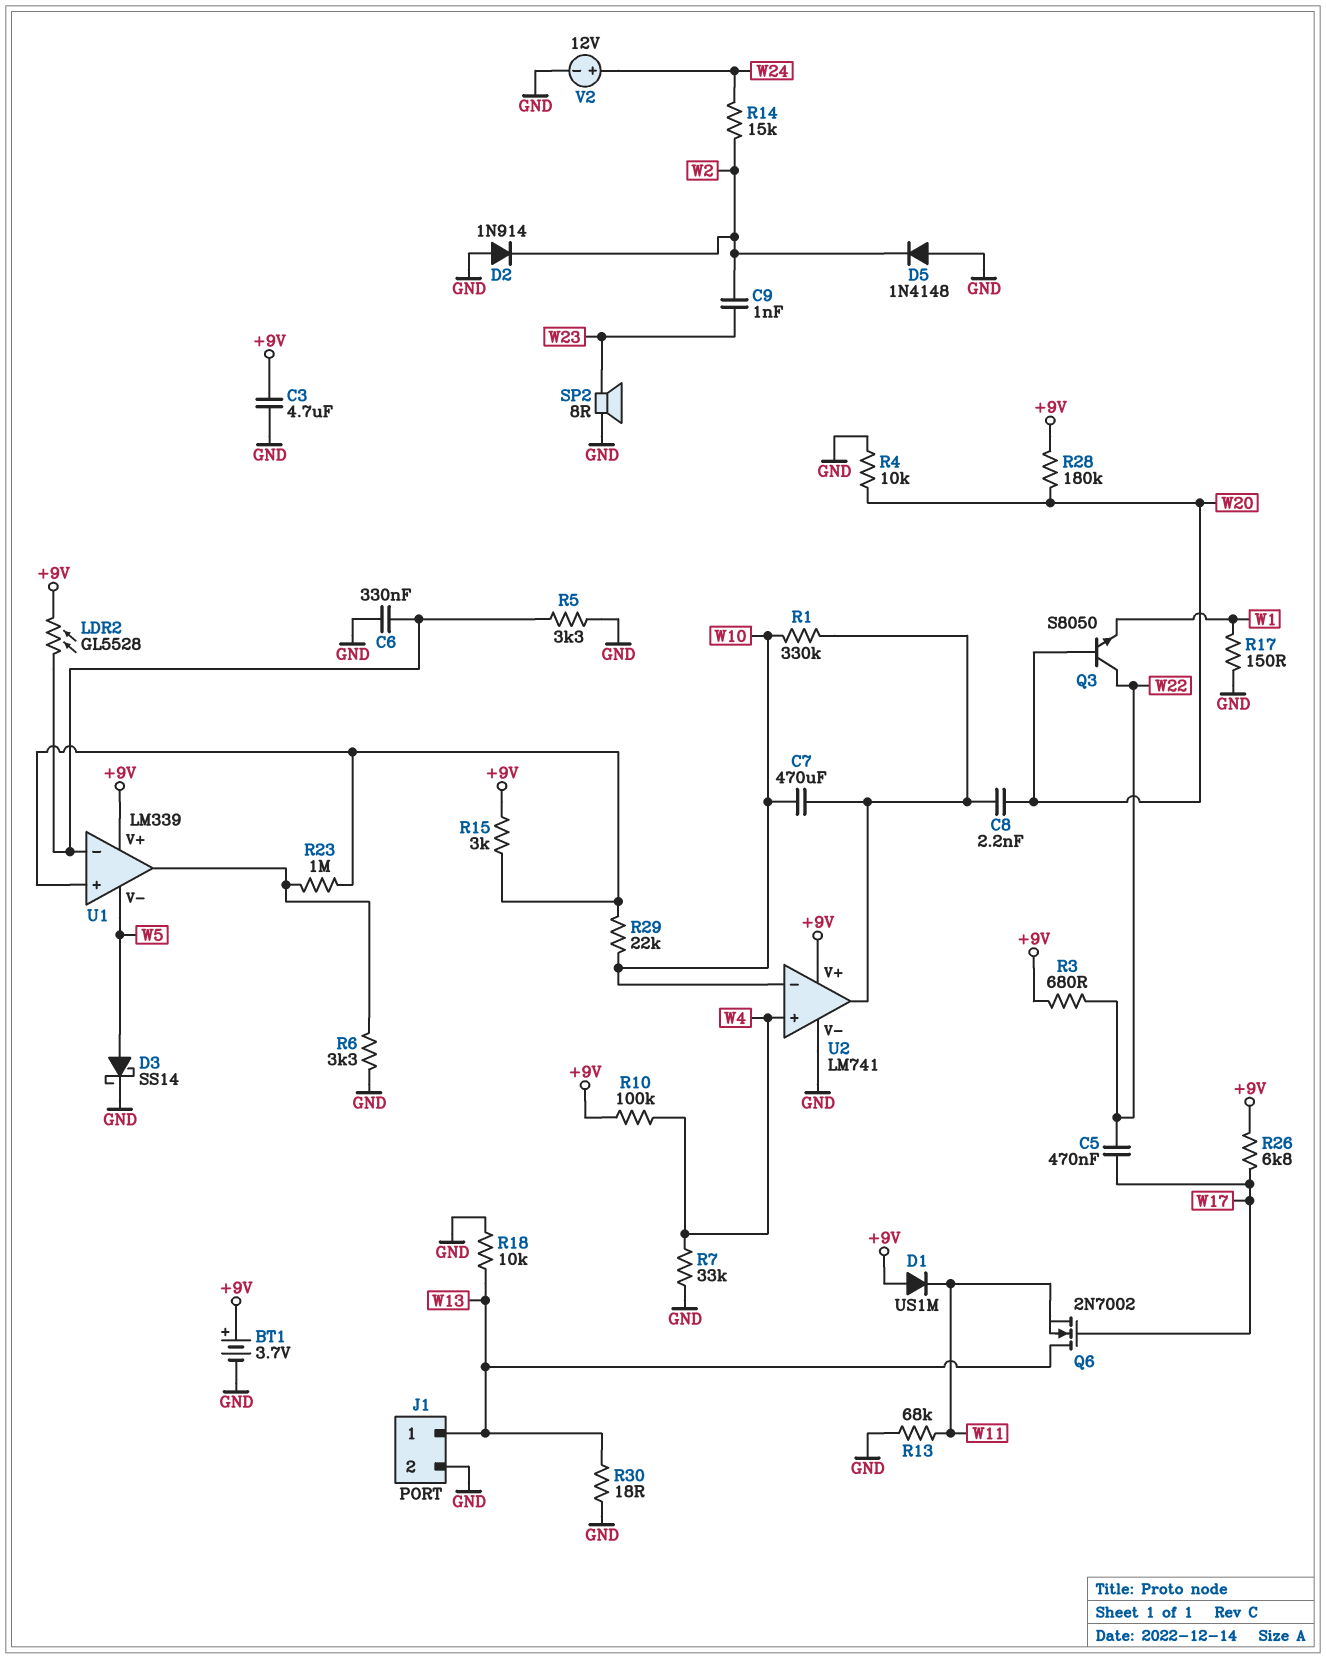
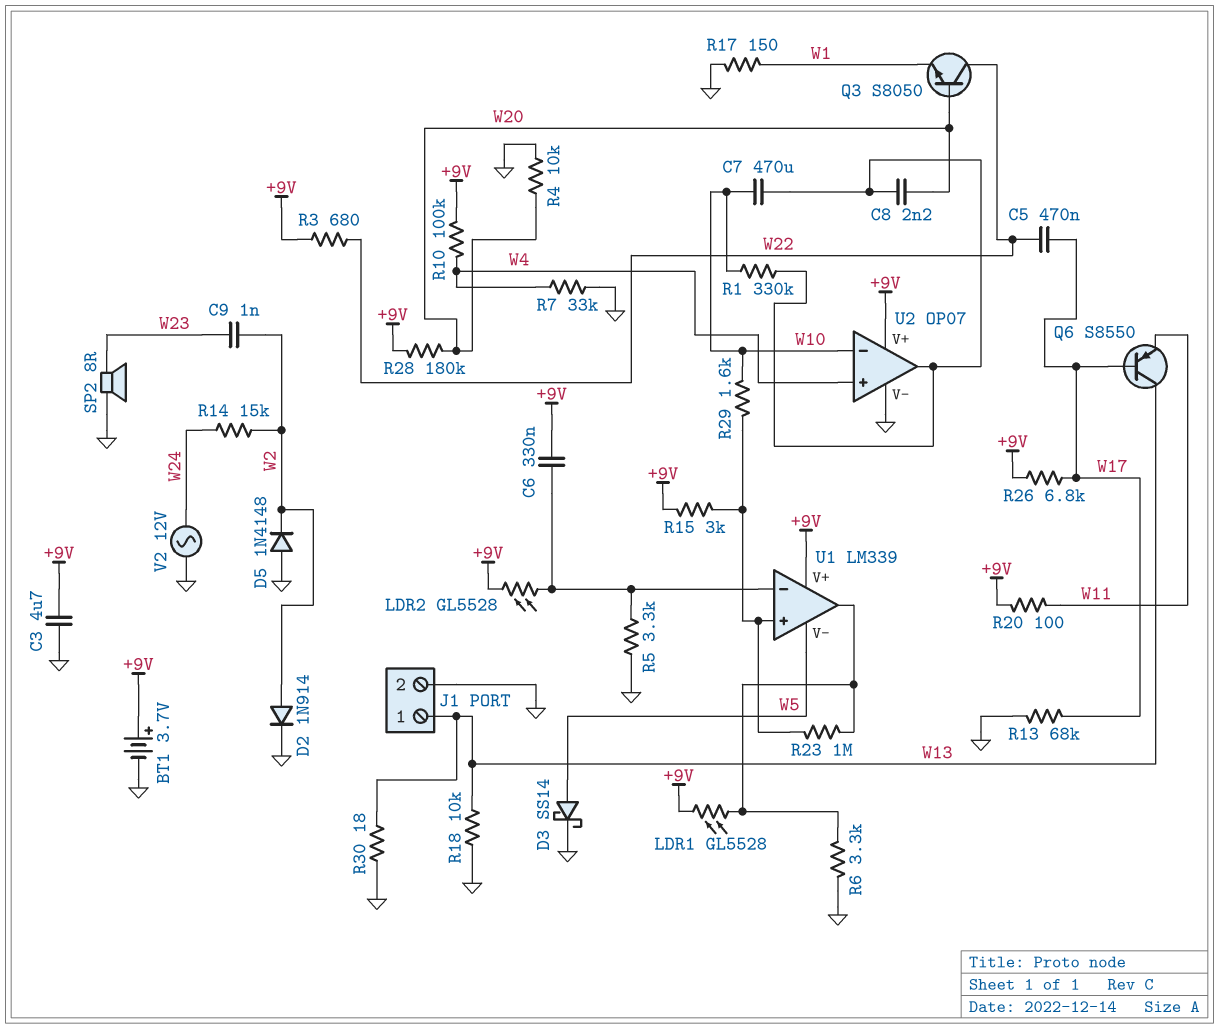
C6: 330nF (GND, U1/in-) -> 330nF (+9V, U1/in-)
D1: diode US1M (A +9V, K W11) -> none
D2: diode 1N914 (A GND, K W2) -> diode 1N914 (A W2, K GND)
LDR1: none -> GL5528 (+9V, U1/out)
Q6: NMOS 2N7002 (G W17, D W13, S W11) -> PNP S8550 (B W17, C W13, E W11)
R13: 68k (GND, W11) -> 68k (GND, W17)
R20: none -> 100 (+9V, W11)
R29: 22k (U1/in+, W10) -> 1.6k (U1/in+, W10)
U2: LM741 -> OP07
V2: 12V (plus W24, minus GND) -> AC 12V (GND, W24)

